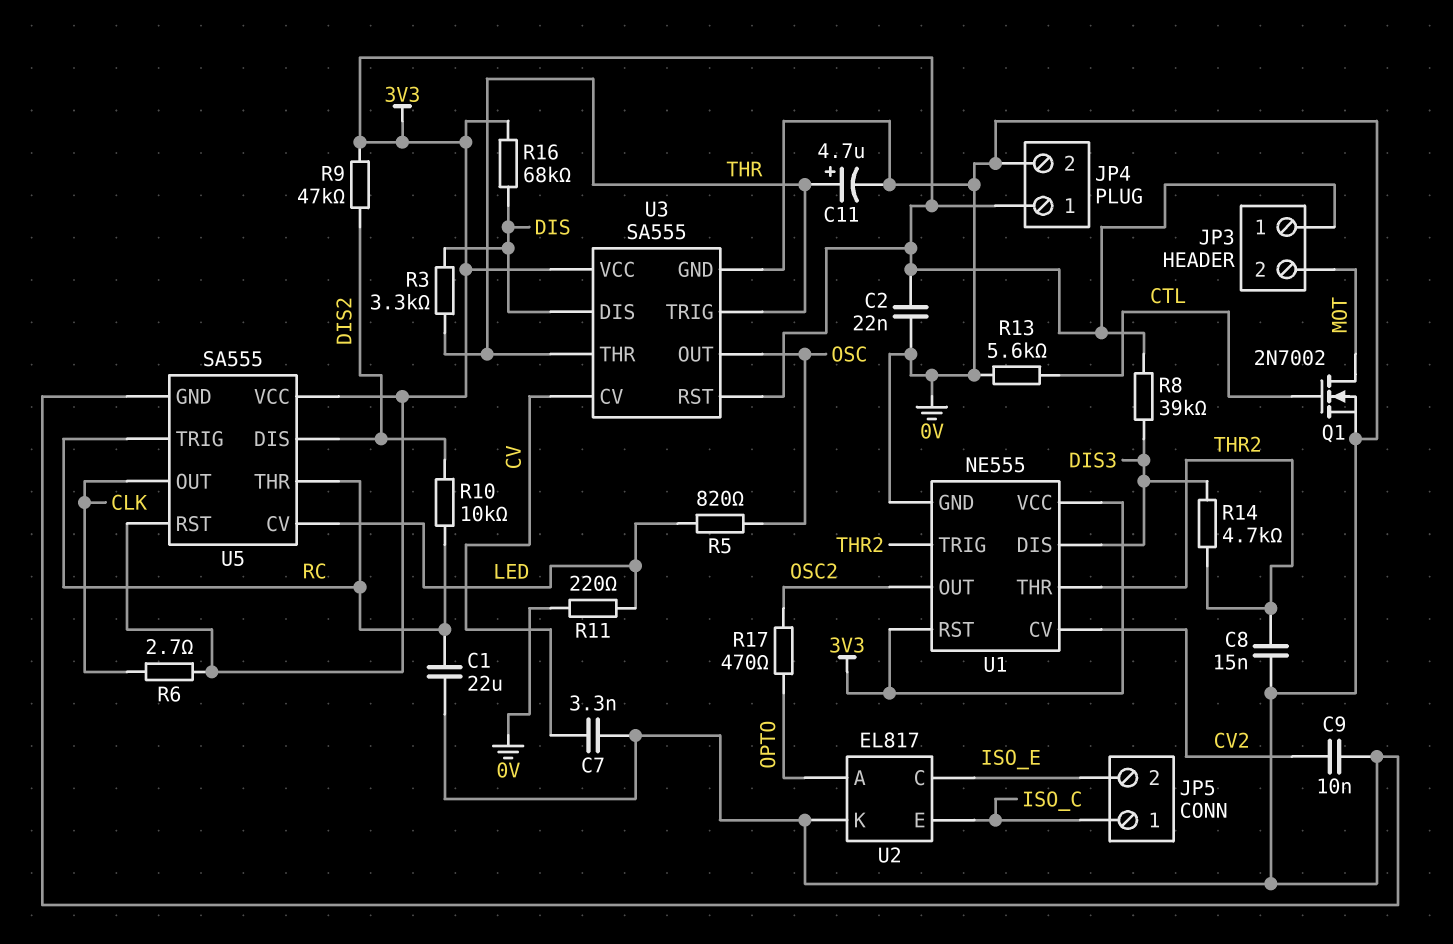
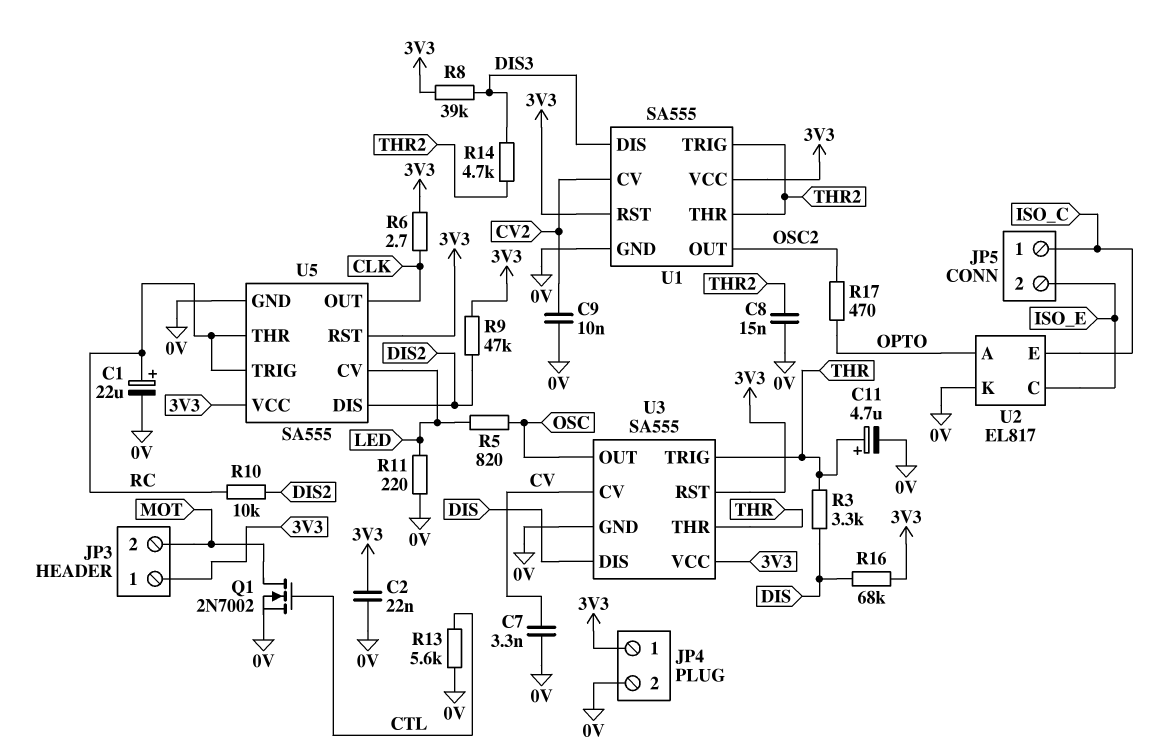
C1: 22uF (0V, RC) -> 22uF (plus RC, minus 0V)
U1: NE555 -> SA555

